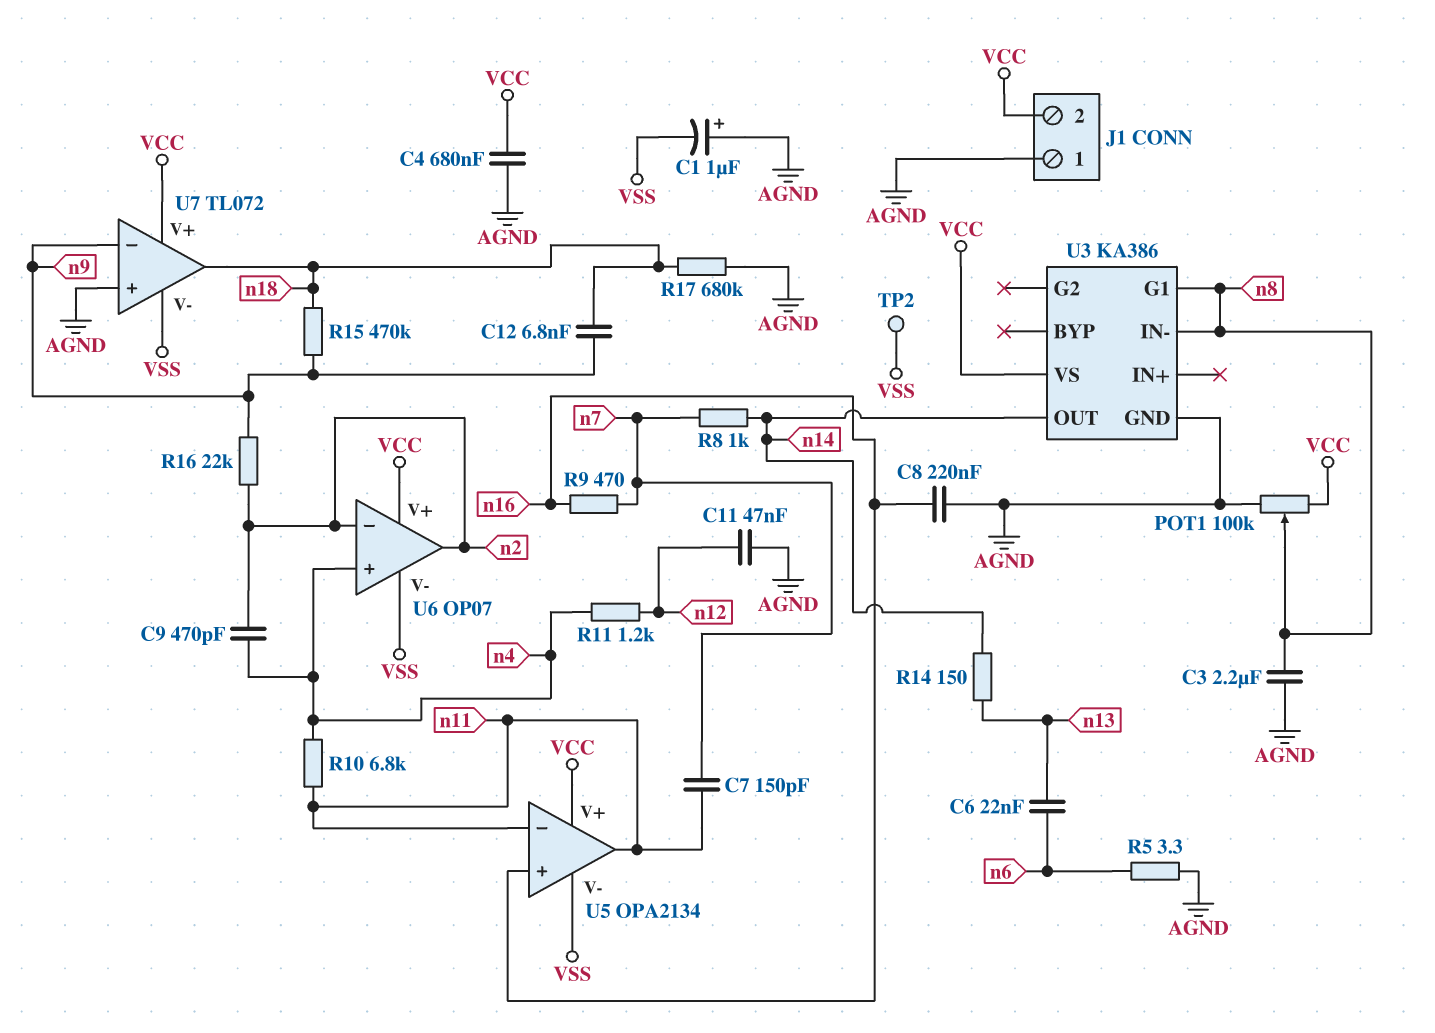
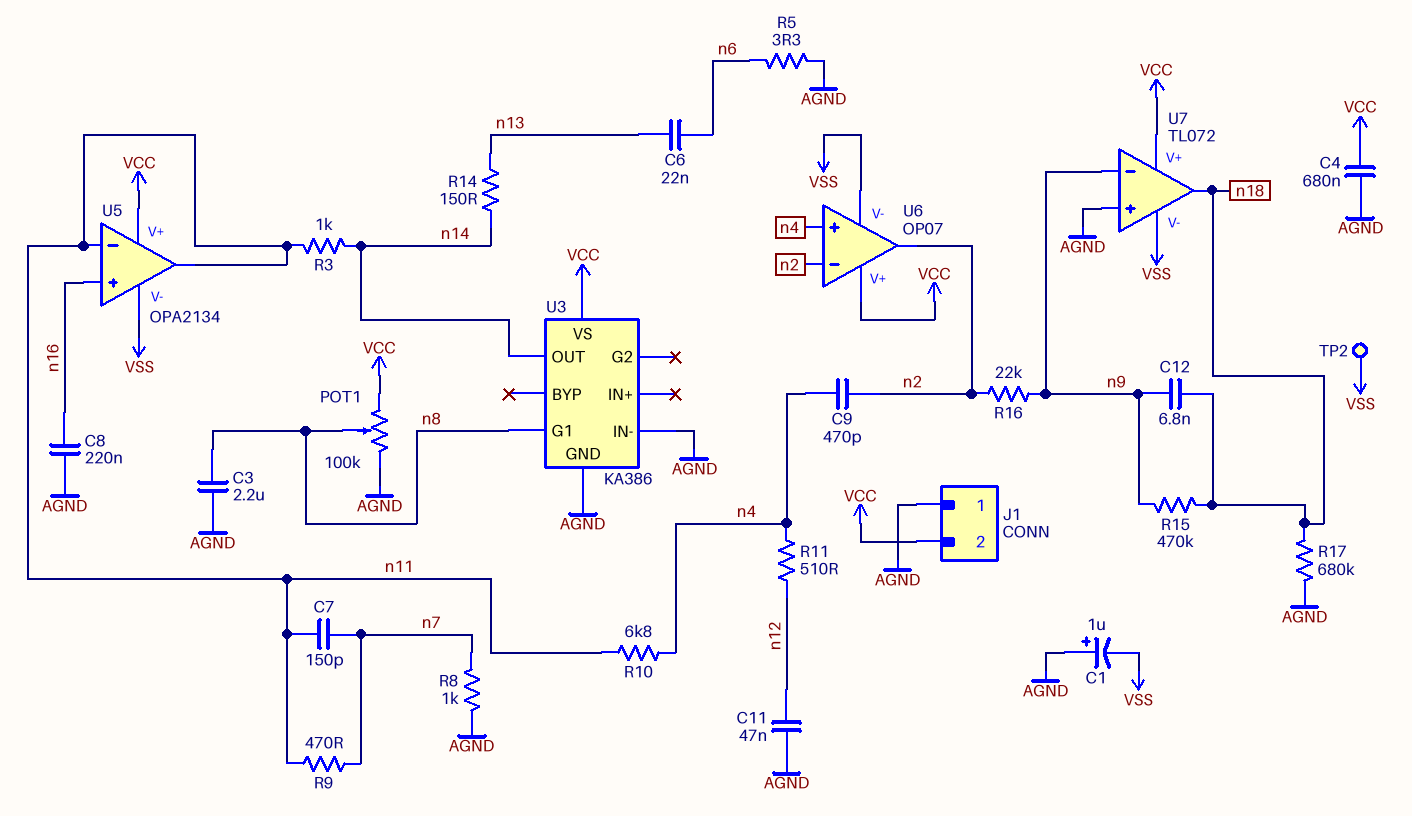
R3: none -> 1k (n11, n14)
R8: 1k (n7, n14) -> 1k (AGND, n7)
R9: 470 (n7, n16) -> 470 (n7, n11)
R11: 1.2k (n4, n12) -> 510 (n4, n12)
U3 pin IN-: n8 -> AGND

